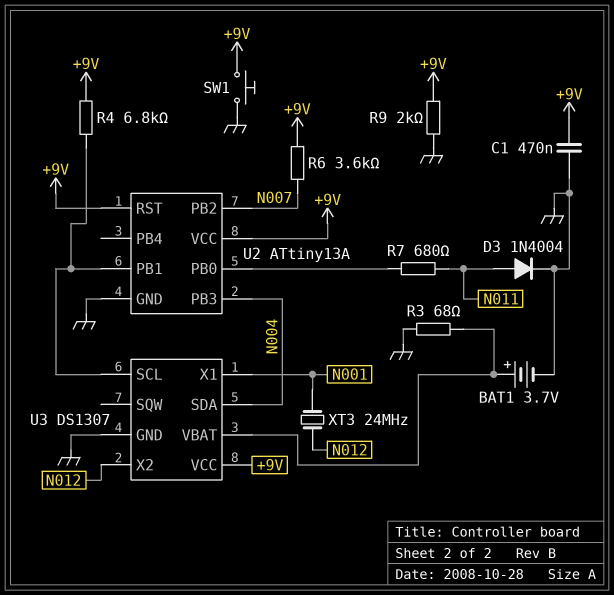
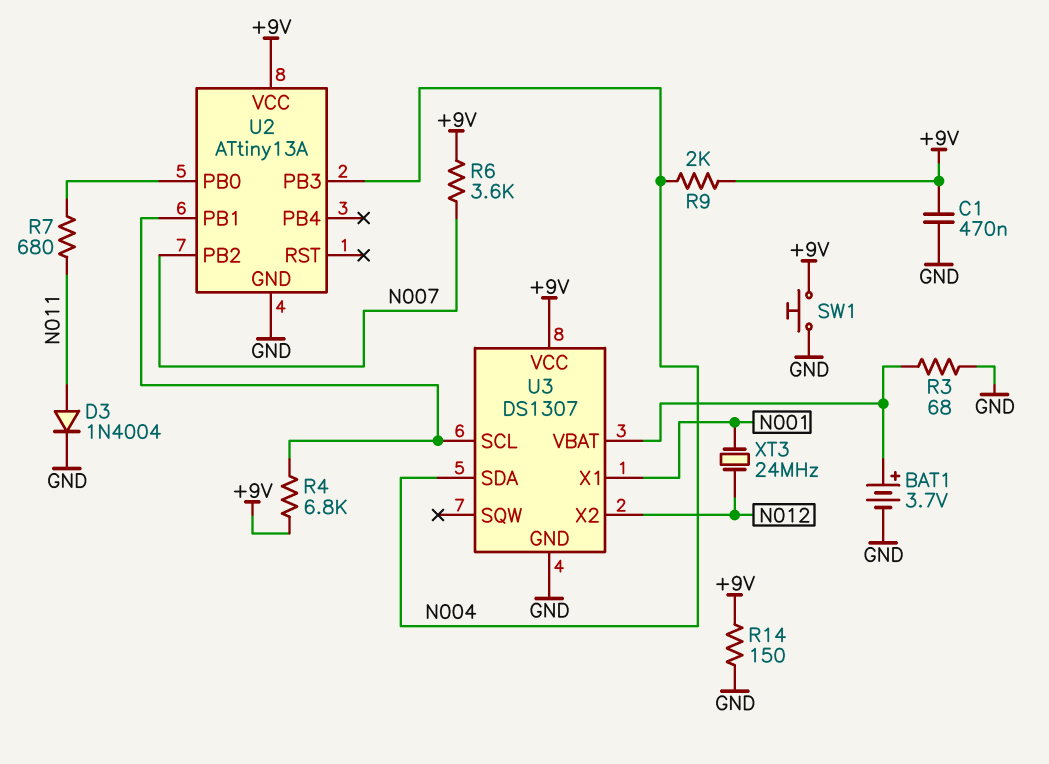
R9: 2k (+9V, GND) -> 2k (+9V, N004)
R14: none -> 150 (+9V, GND)
U2 pin RST: +9V -> none

